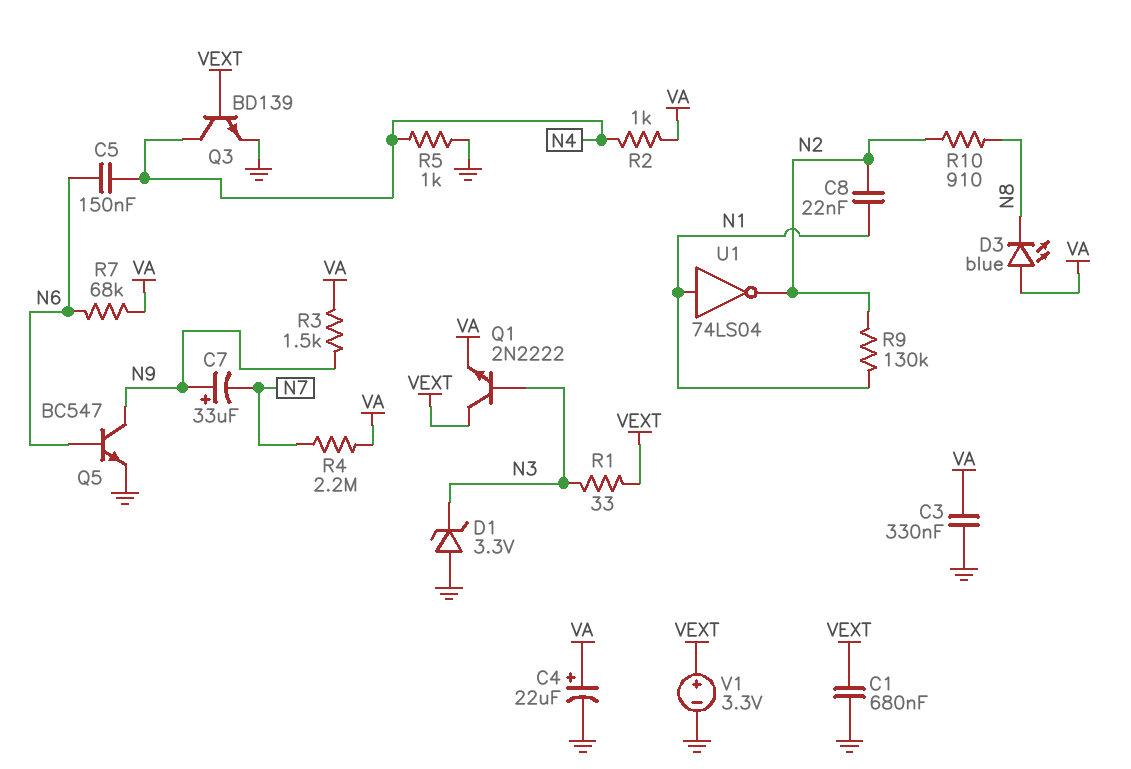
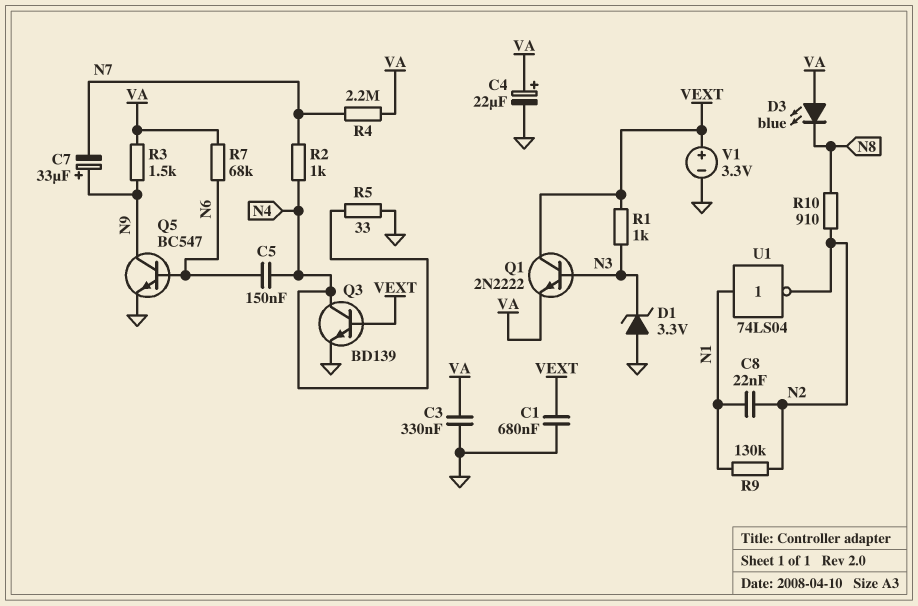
R1: 33 (N3, VEXT) -> 1k (N3, VEXT)
R2: 1k (N4, VA) -> 1k (N4, N7)
R5: 1k (GND, N4) -> 33 (GND, N4)

